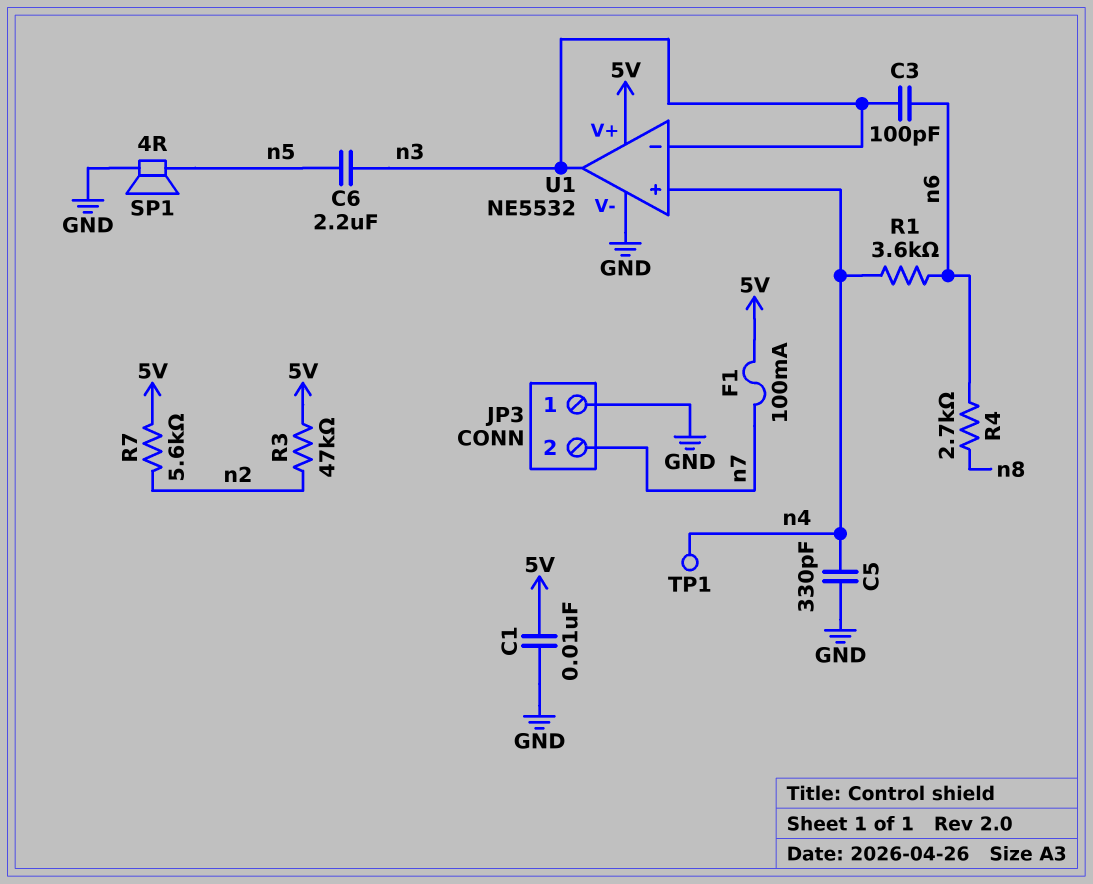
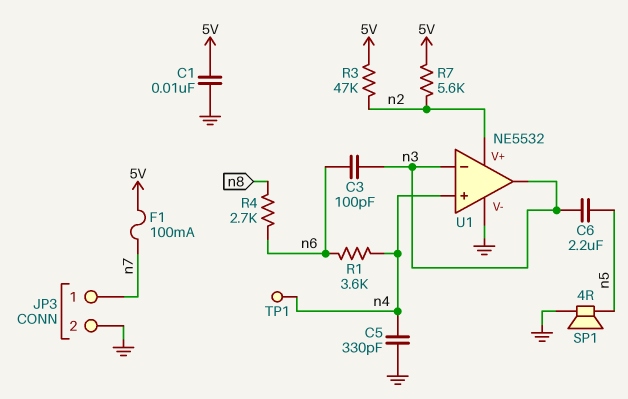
JP3 pin 1: GND -> n7
JP3 pin 2: n7 -> GND
U1 pin V+: 5V -> n2

